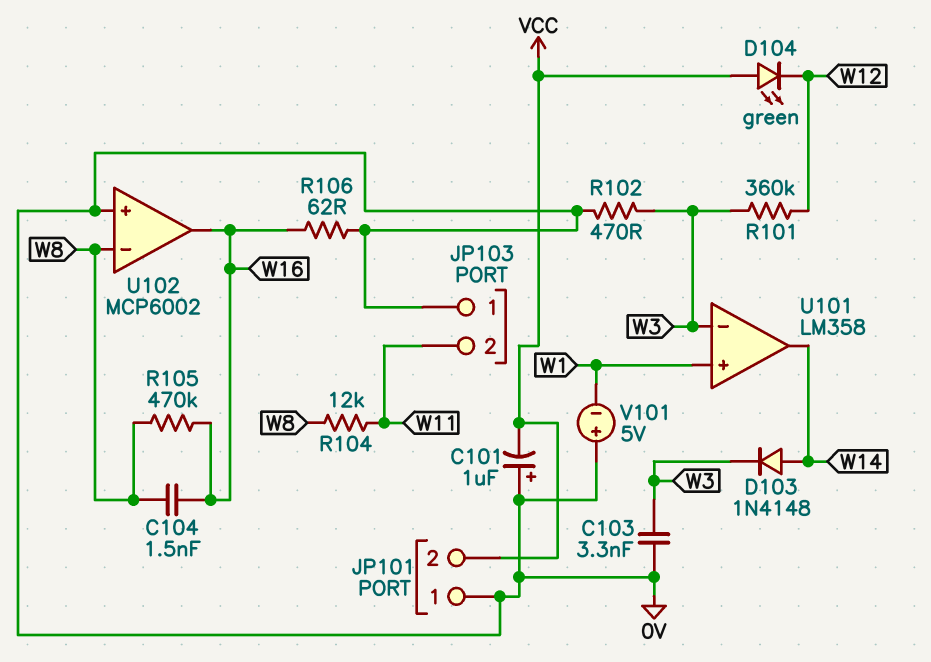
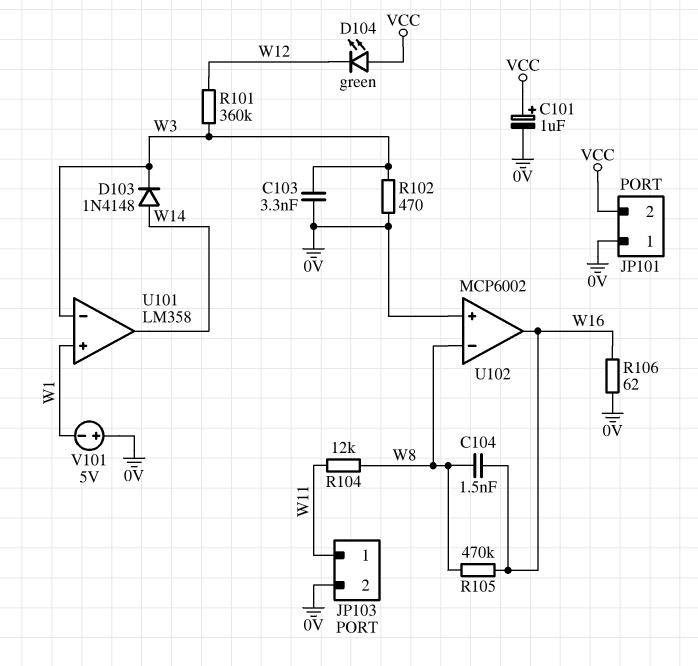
C101: 1uF (plus 0V, minus VCC) -> 1uF (plus VCC, minus 0V)
JP103 pin 1: 0V -> W11
JP103 pin 2: W11 -> 0V

